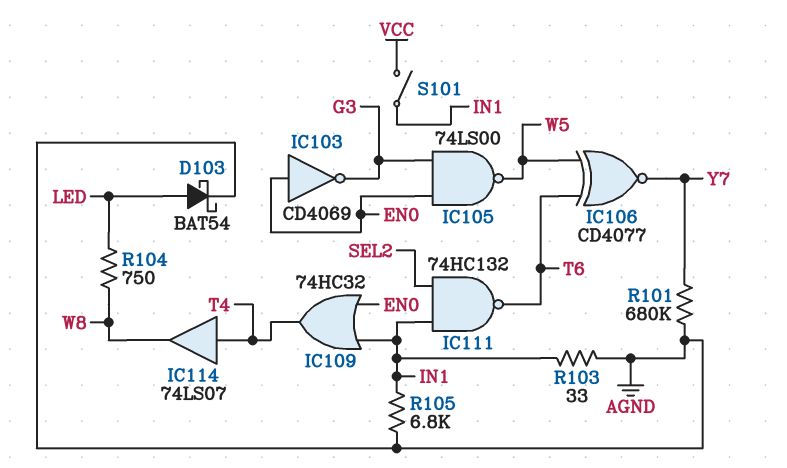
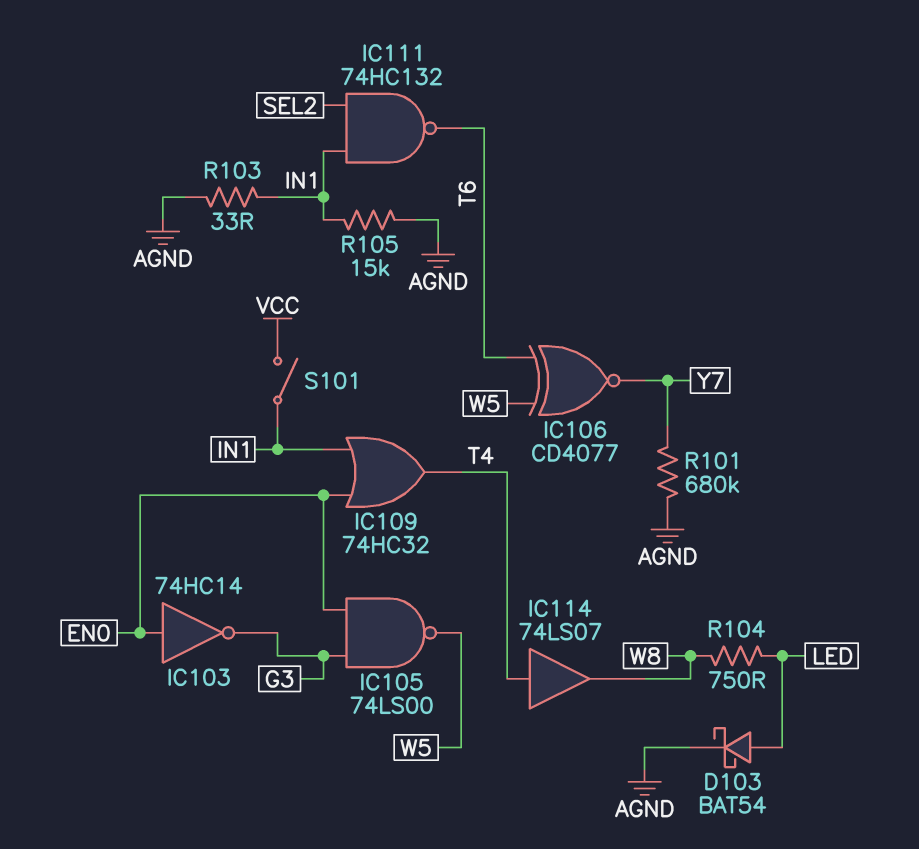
IC103: NOT CD4069 (in EN0, out G3) -> NOT 74HC14 (in EN0, out G3)
R105: 6.8k (AGND, IN1) -> 15k (AGND, IN1)

